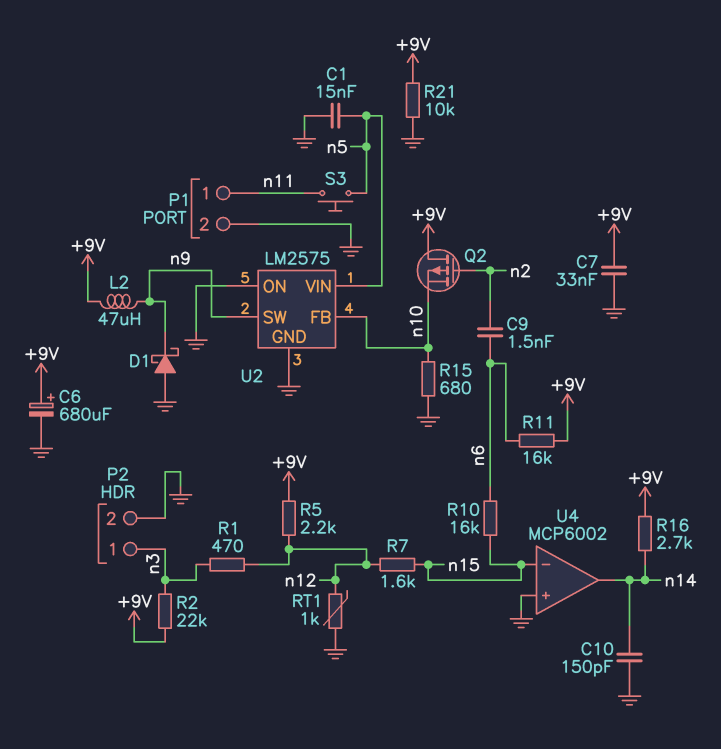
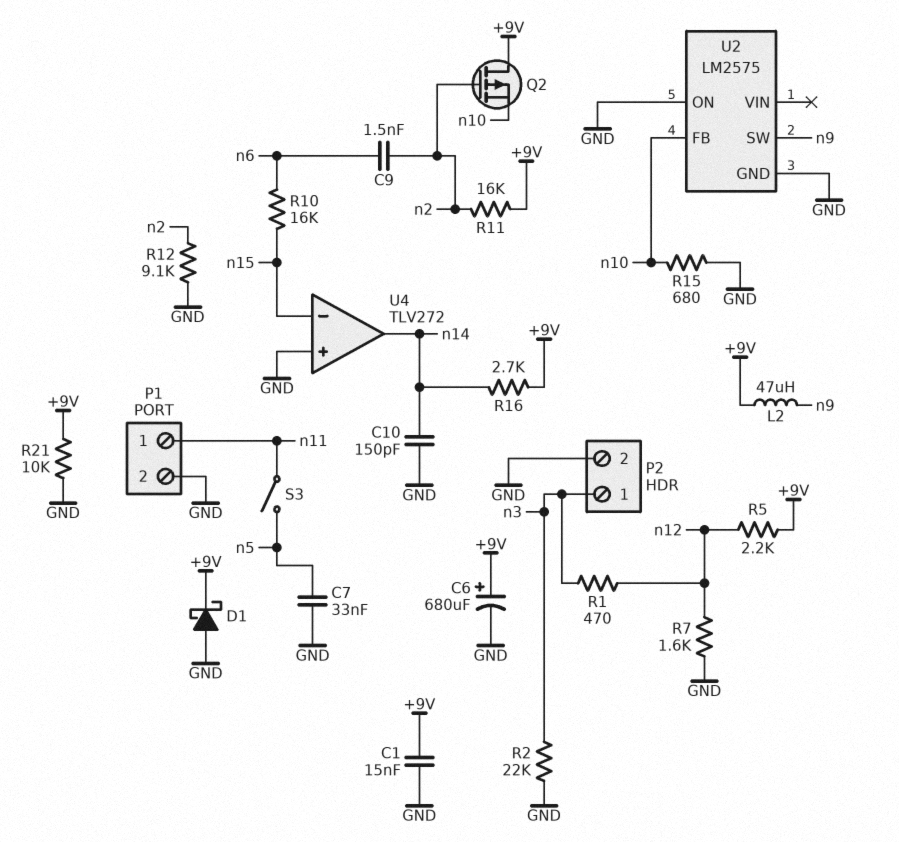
C1: 15nF (GND, n5) -> 15nF (+9V, GND)
C7: 33nF (+9V, GND) -> 33nF (GND, n5)
D1: schottky (A GND, K n9) -> schottky (A GND, K +9V)
R2: 22k (+9V, n3) -> 22k (GND, n3)
R7: 1.6k (n12, n15) -> 1.6k (GND, n12)
R11: 16k (+9V, n6) -> 16k (+9V, n2)
R12: none -> 9.1k (GND, n2)
RT1: 1k (GND, n12) -> none
S3: button (n5, n11) -> switch (n5, n11)
U2 pin VIN: n5 -> none
U4: MCP6002 -> TLV272

